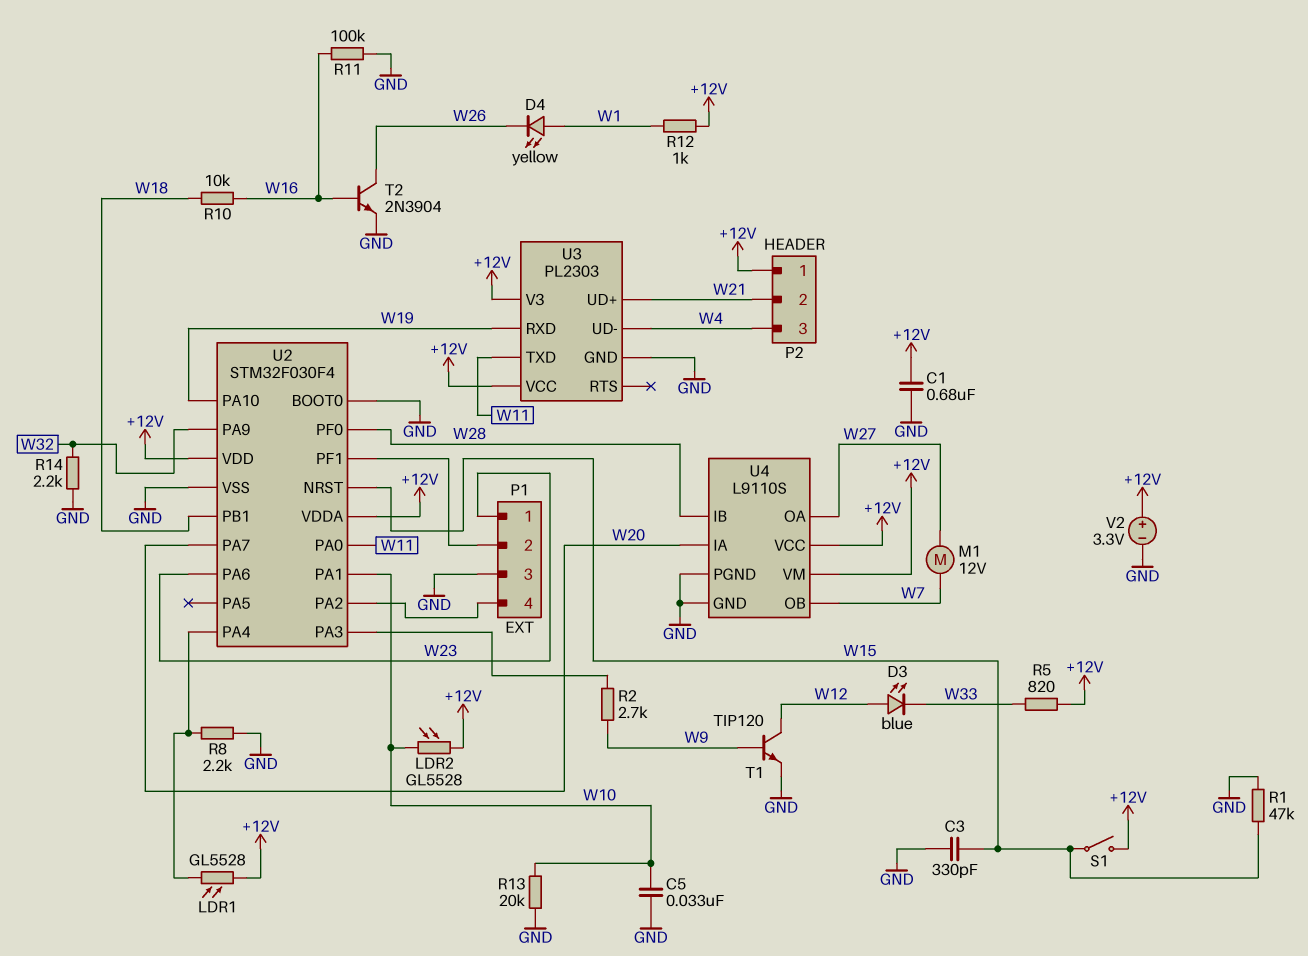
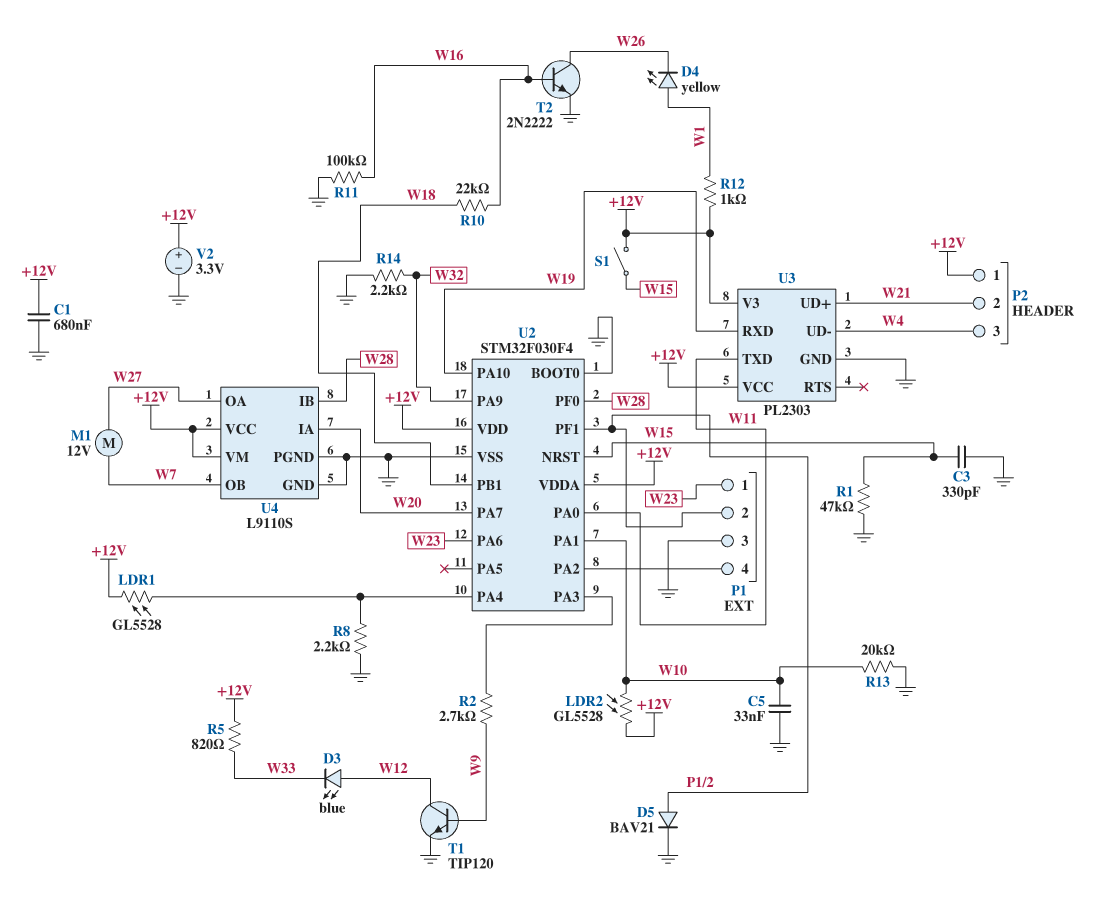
D5: none -> diode BAV21 (A P1/2, K GND)
R10: 10k (W16, W18) -> 22k (W16, W18)
T2: NPN 2N3904 (B W16, C W26, E GND) -> NPN 2N2222 (B W16, C W26, E GND)

